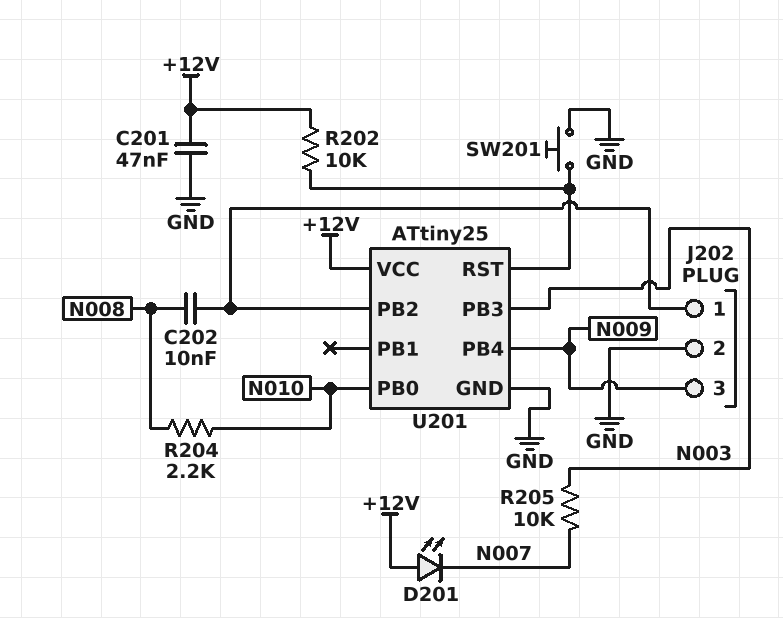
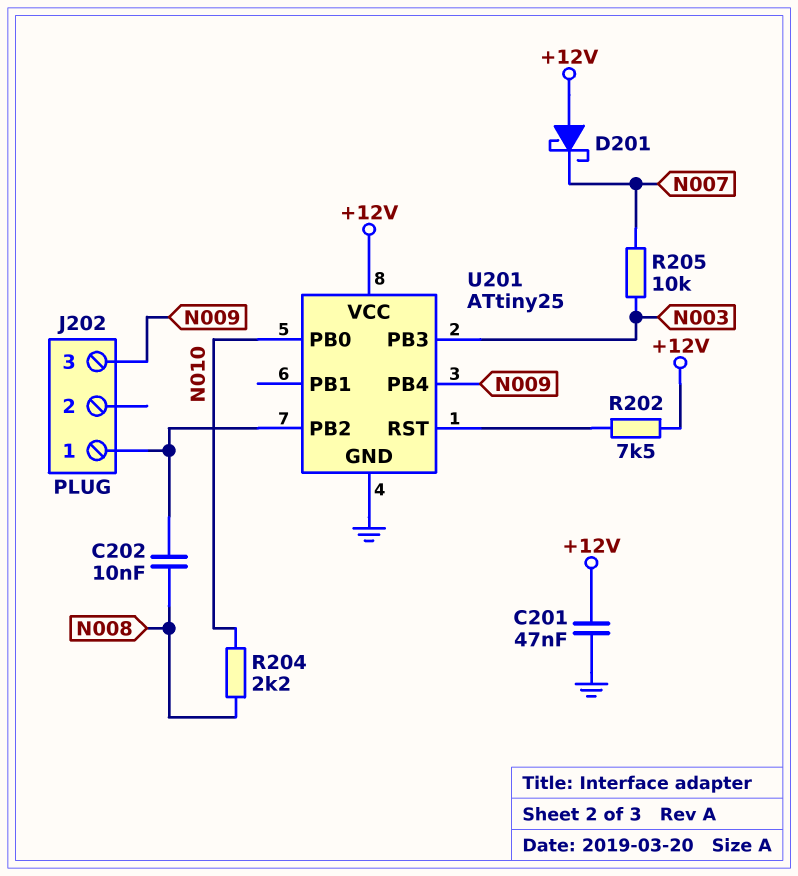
D201: LED (A +12V, K N007) -> schottky (A +12V, K N007)
J202 pin 2: GND -> none
R202: 10k (+12V, U201/RST) -> 7.5k (+12V, U201/RST)
SW201: button (GND, U201/RST) -> none

